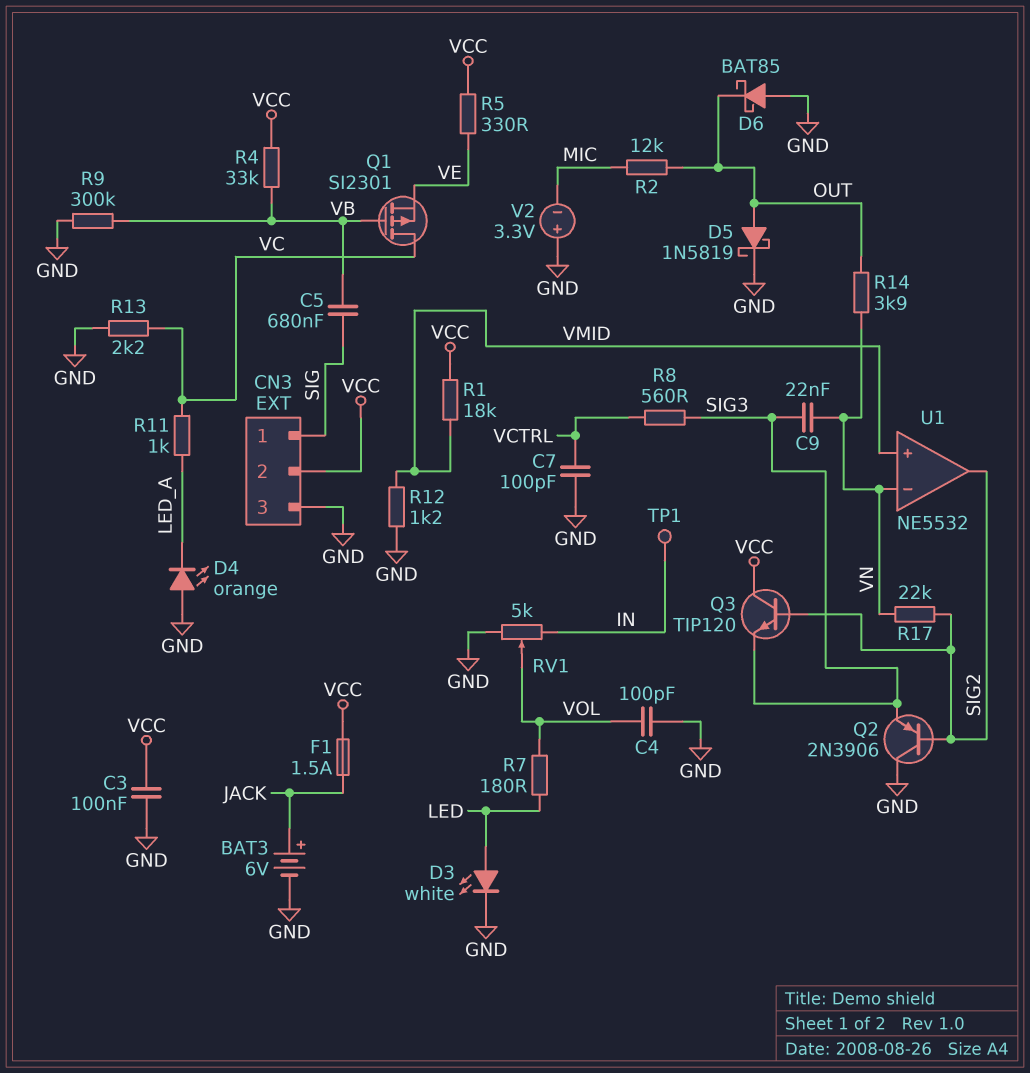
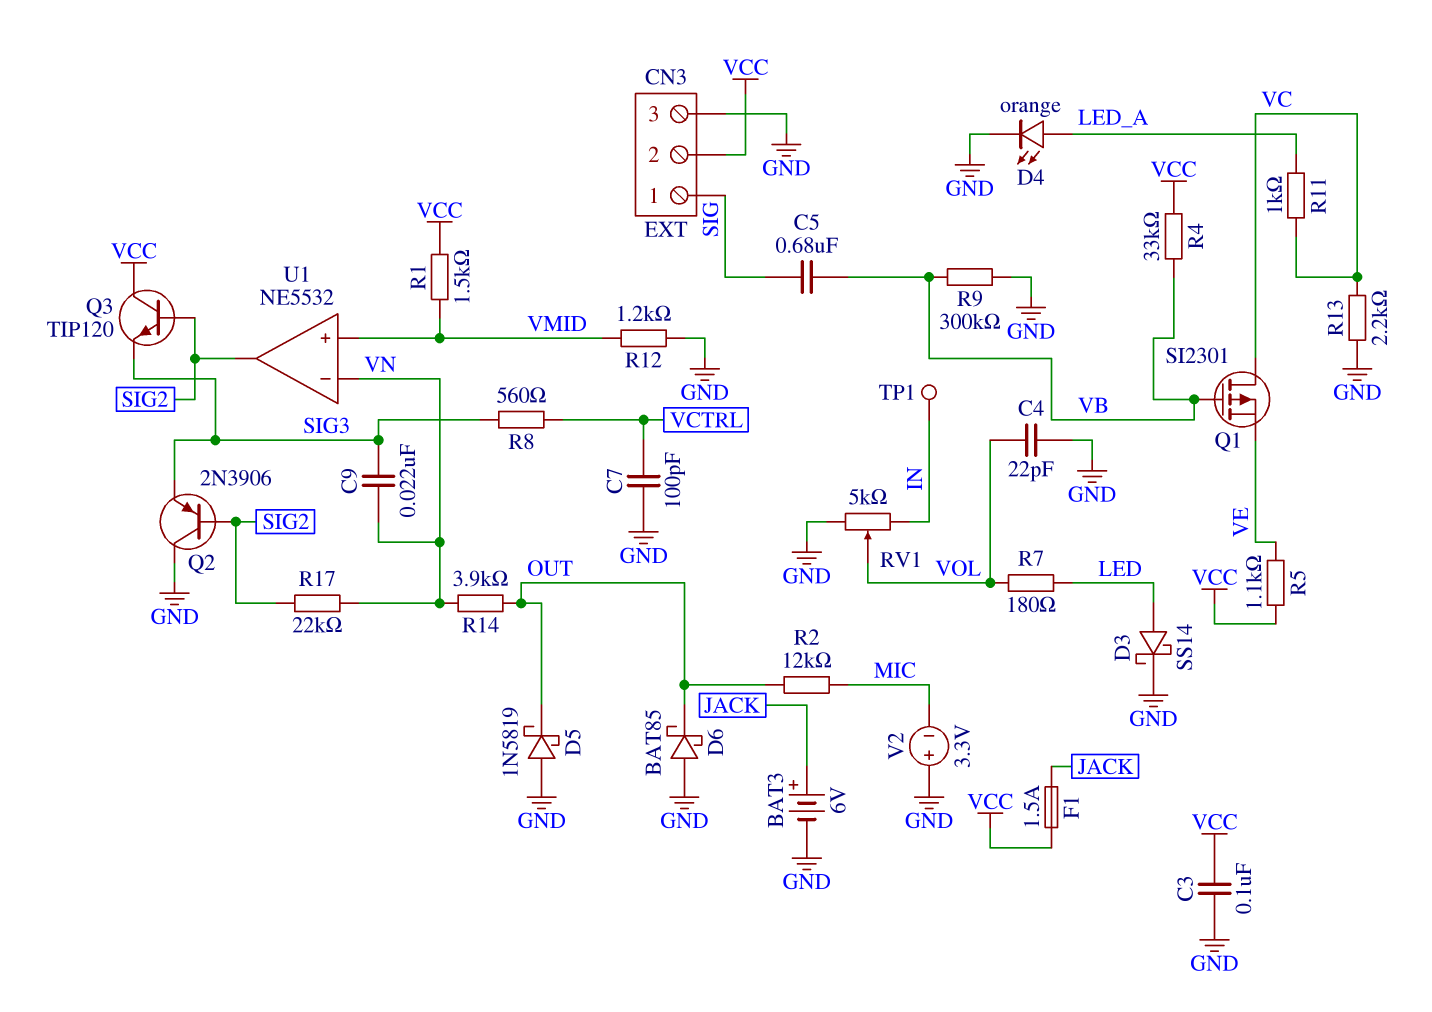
C4: 100pF (GND, VOL) -> 22pF (GND, VOL)
D3: LED white (A LED, K GND) -> schottky SS14 (A LED, K GND)
D4: LED orange (A GND, K LED_A) -> LED orange (A LED_A, K GND)
D5: schottky 1N5819 (A OUT, K GND) -> schottky 1N5819 (A GND, K OUT)
R1: 18k (VCC, VMID) -> 1.5k (VCC, VMID)
R5: 330 (VCC, VE) -> 1.1k (VCC, VE)

